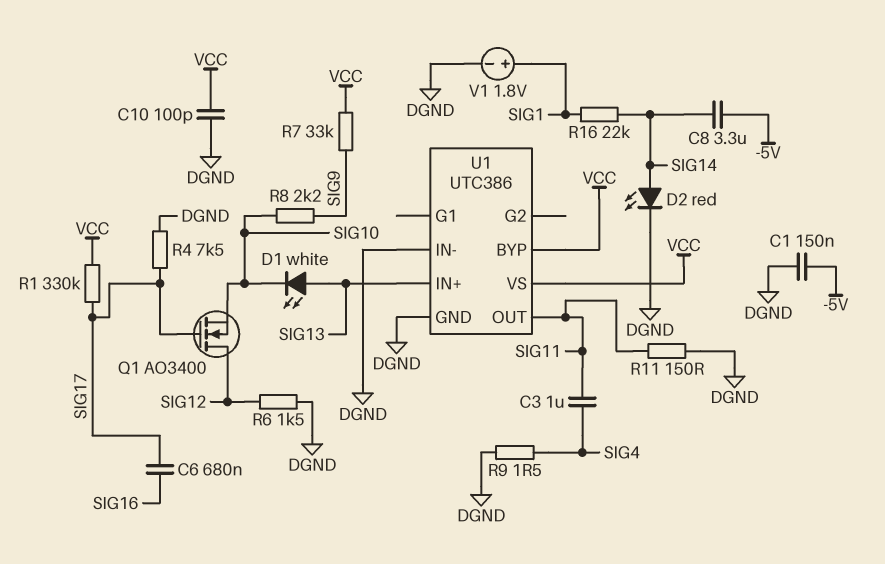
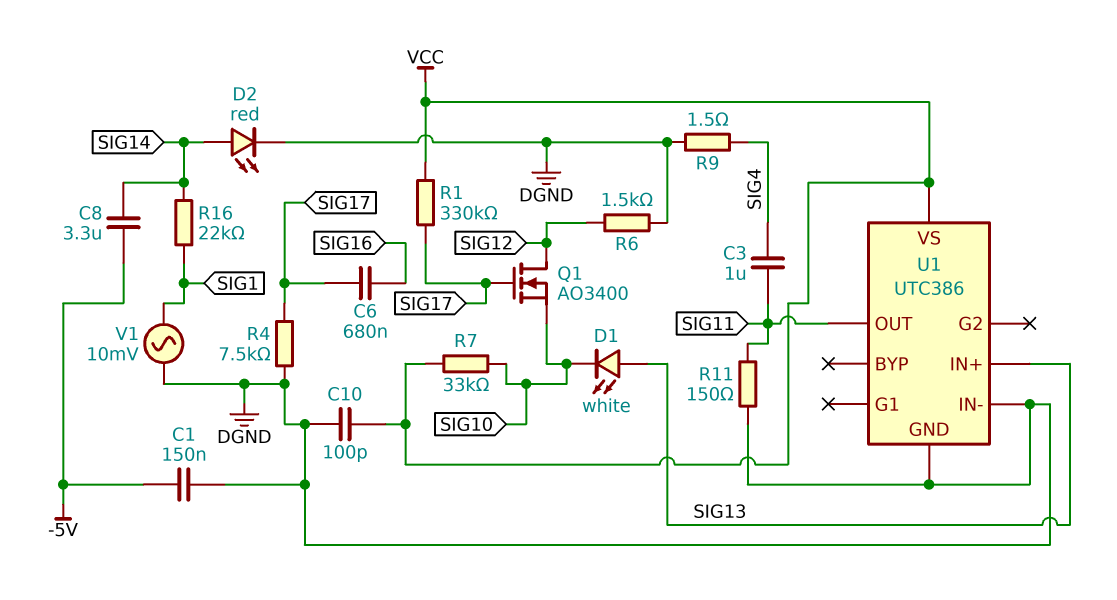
R7: 33k (SIG9, VCC) -> 33k (SIG10, VCC)
R8: 2.2k (SIG9, SIG10) -> none
U1 pin BYP: VCC -> none
V1: 1.8V (plus SIG1, minus DGND) -> AC 10mV (DGND, SIG1)

